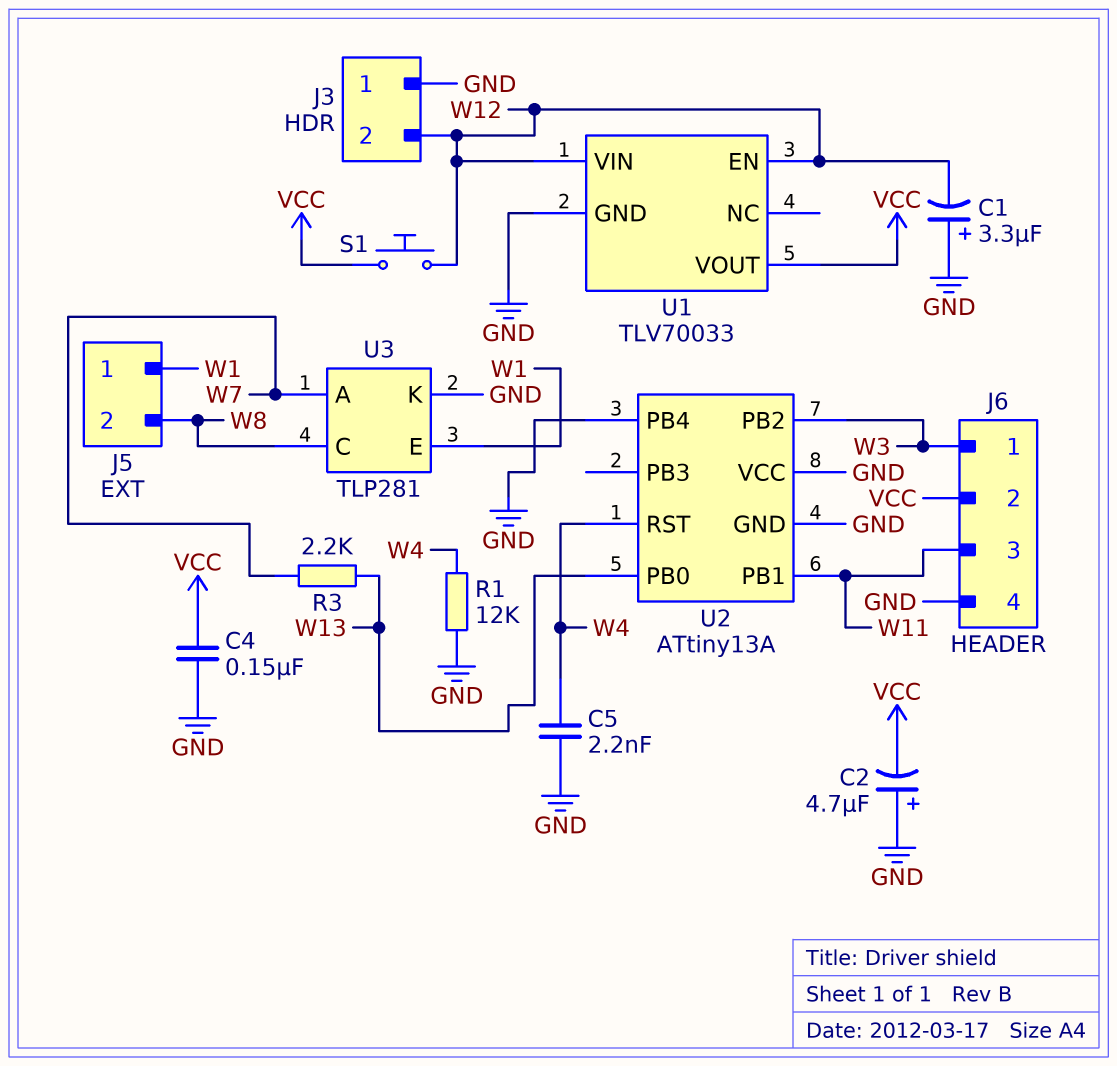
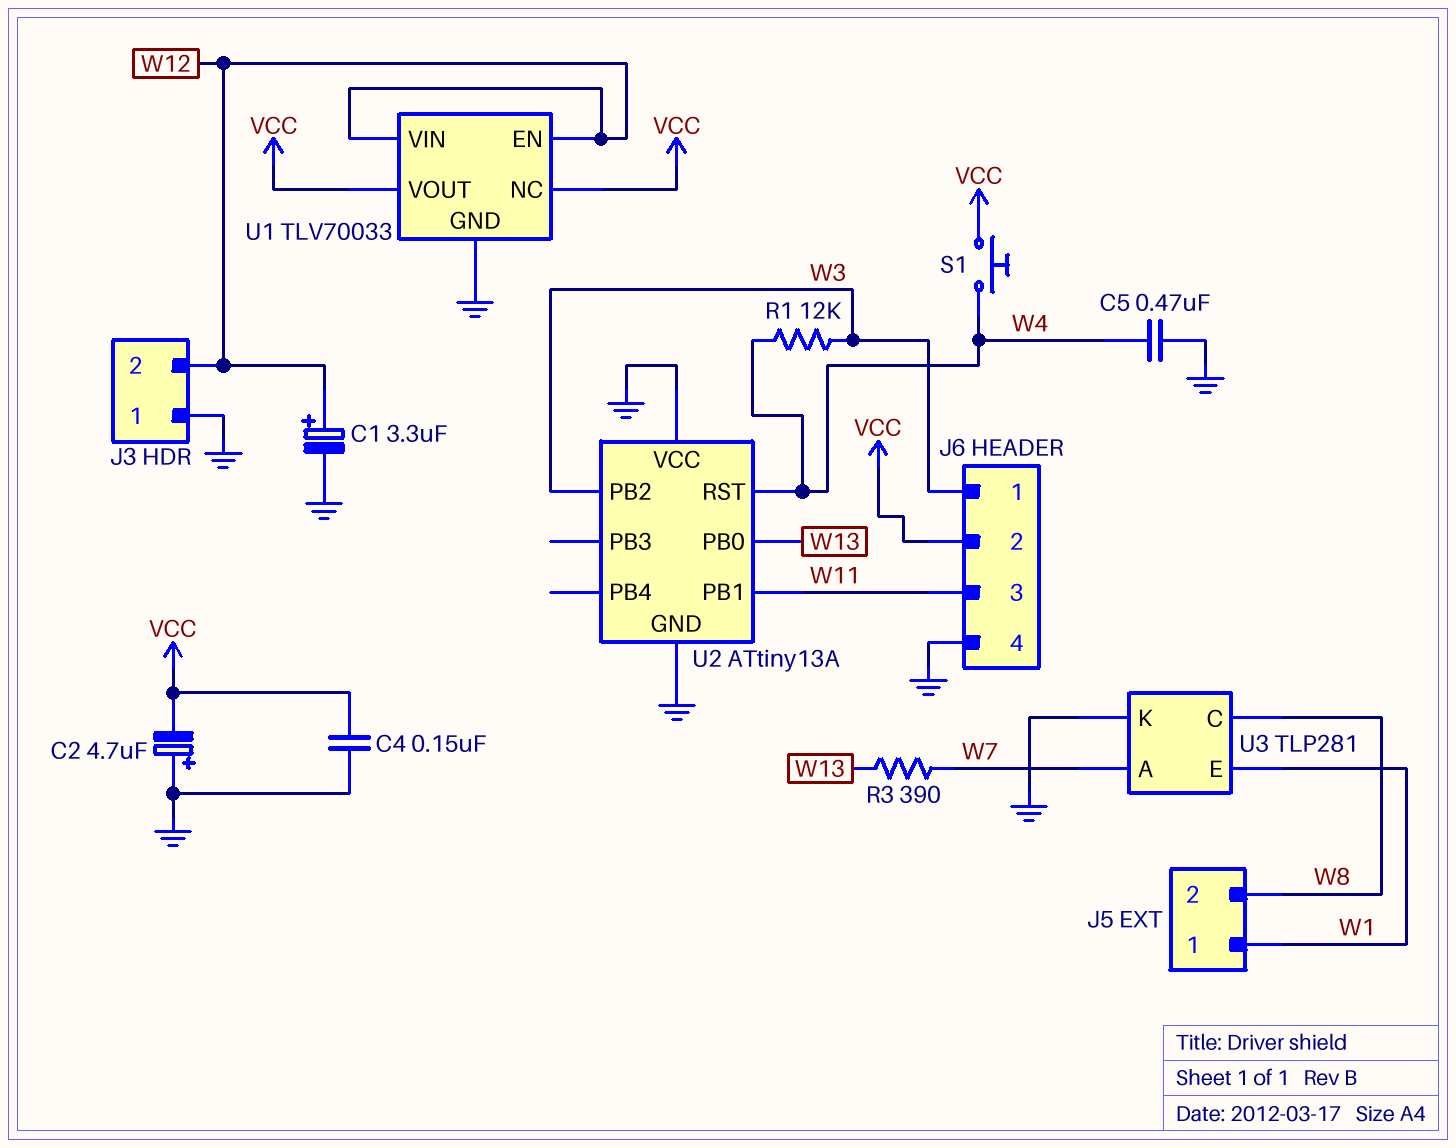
C1: 3.3uF (plus GND, minus W12) -> 3.3uF (plus W12, minus GND)
C5: 2.2nF (GND, W4) -> 470nF (GND, W4)
R1: 12k (GND, W4) -> 12k (W3, W4)
R3: 2.2k (W7, W13) -> 390 (W7, W13)
S1: button (VCC, W12) -> button (VCC, W4)
U1 pin NC: none -> VCC
U2 pin PB4: GND -> none

